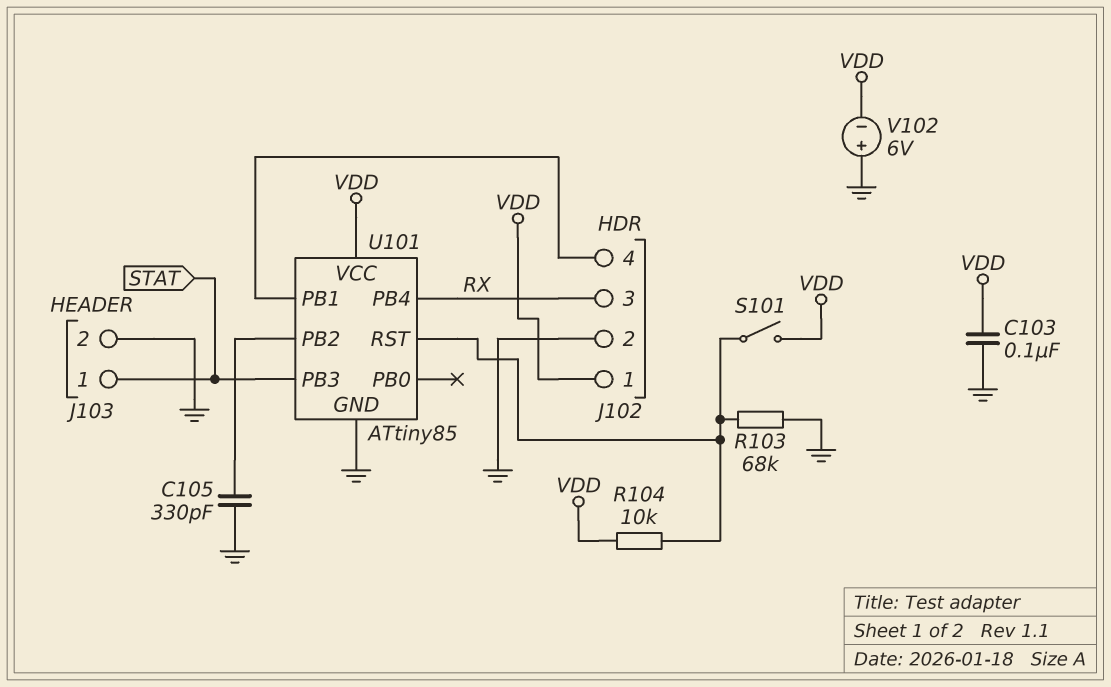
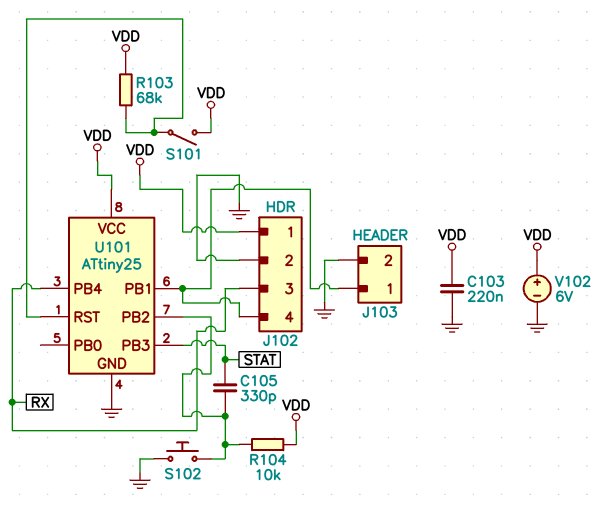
C103: 100nF (GND, VDD) -> 220nF (GND, VDD)
C105: 330pF (GND, U101/PB2) -> 330pF (STAT, U101/PB2)
J103 pin 1: STAT -> J102/4
R103: 68k (GND, U101/RST) -> 68k (U101/RST, VDD)
R104: 10k (U101/RST, VDD) -> 10k (U101/PB2, VDD)
S102: none -> button (GND, U101/PB2)
U101: ATtiny85 -> ATtiny25
V102: 6V (plus GND, minus VDD) -> 6V (plus VDD, minus GND)

